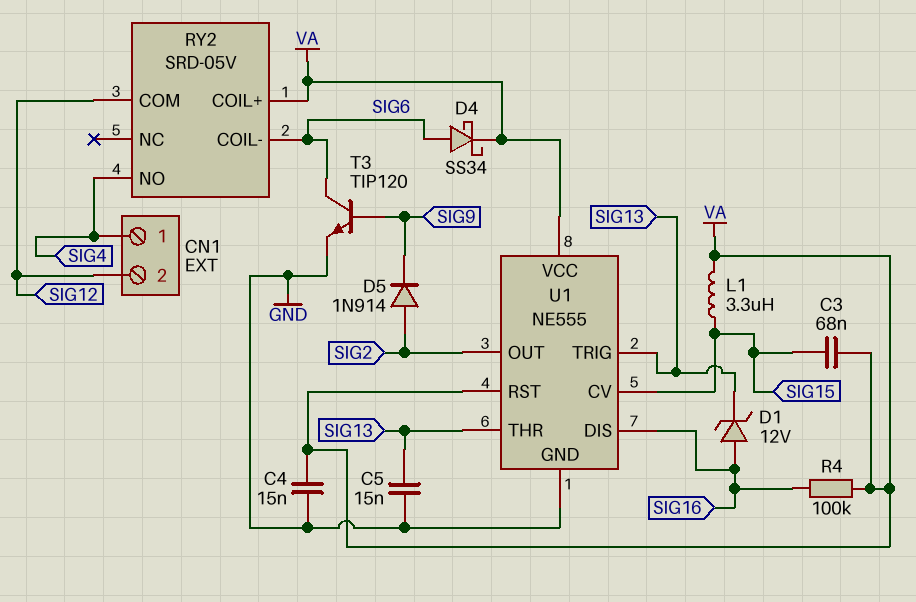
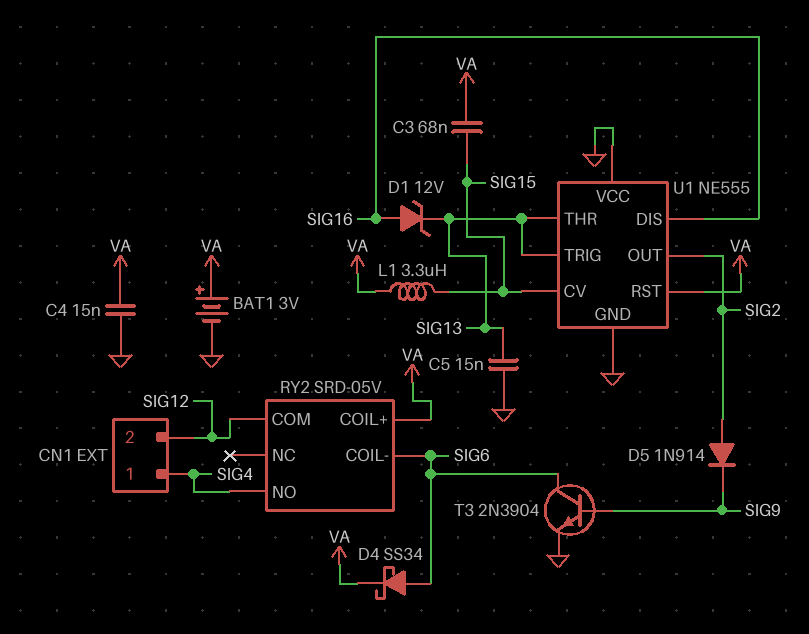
BAT1: none -> 3V (plus VA, minus GND)
R4: 100k (SIG16, VA) -> none
T3: NPN TIP120 (B SIG9, C SIG6, E GND) -> NPN 2N3904 (B SIG9, C SIG6, E GND)
U1 pin VCC: VA -> GND

